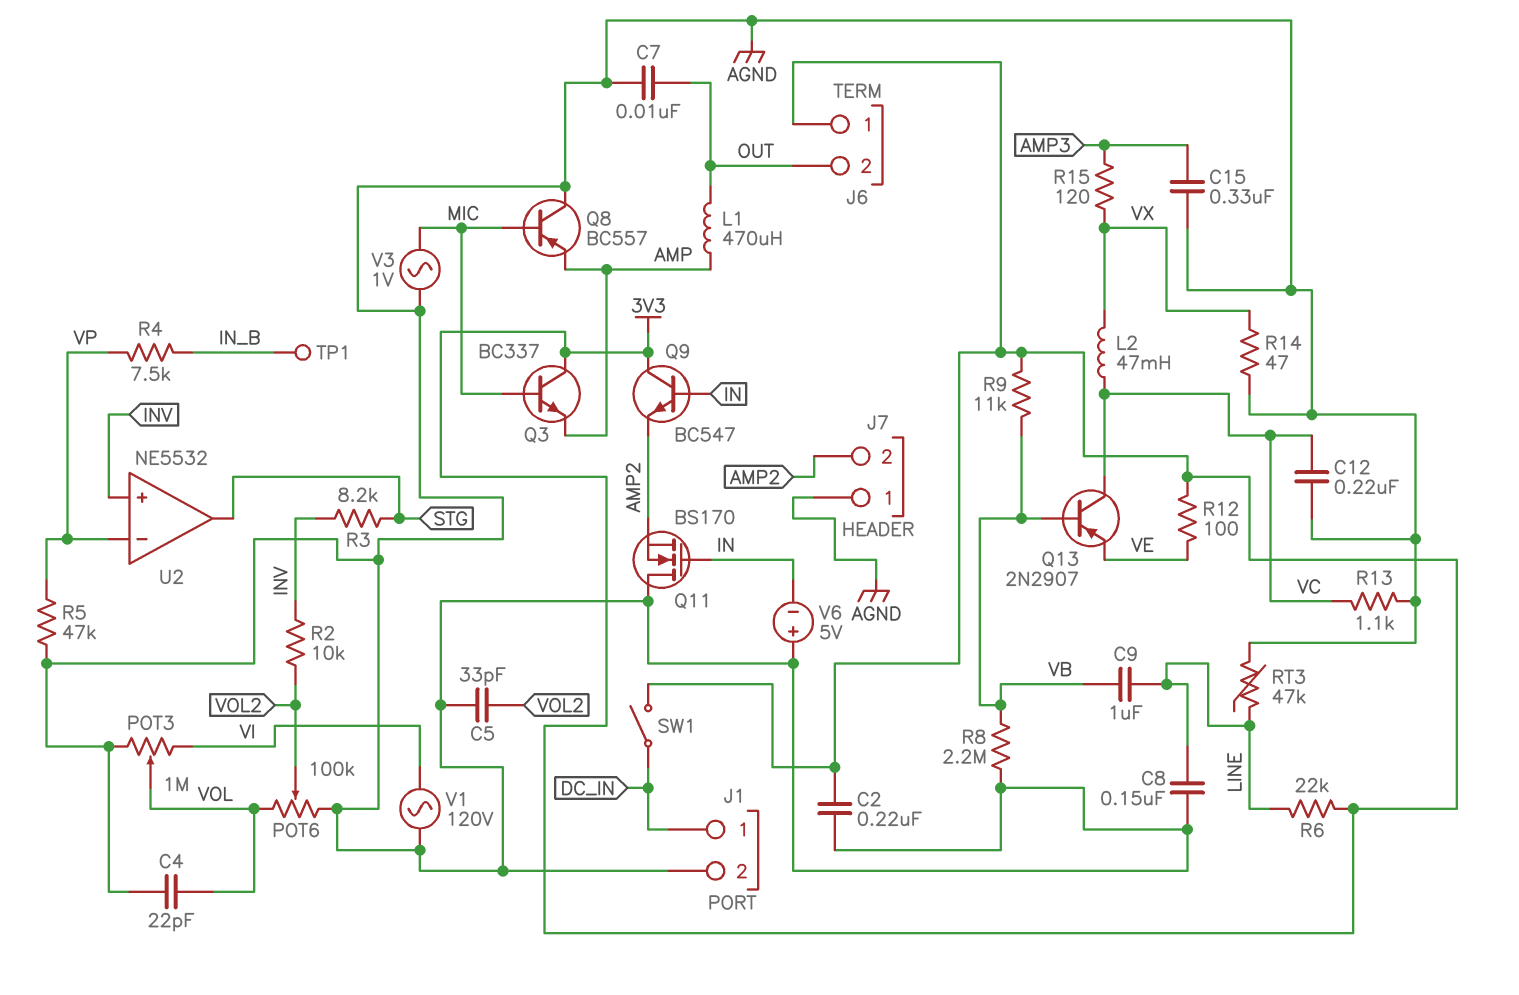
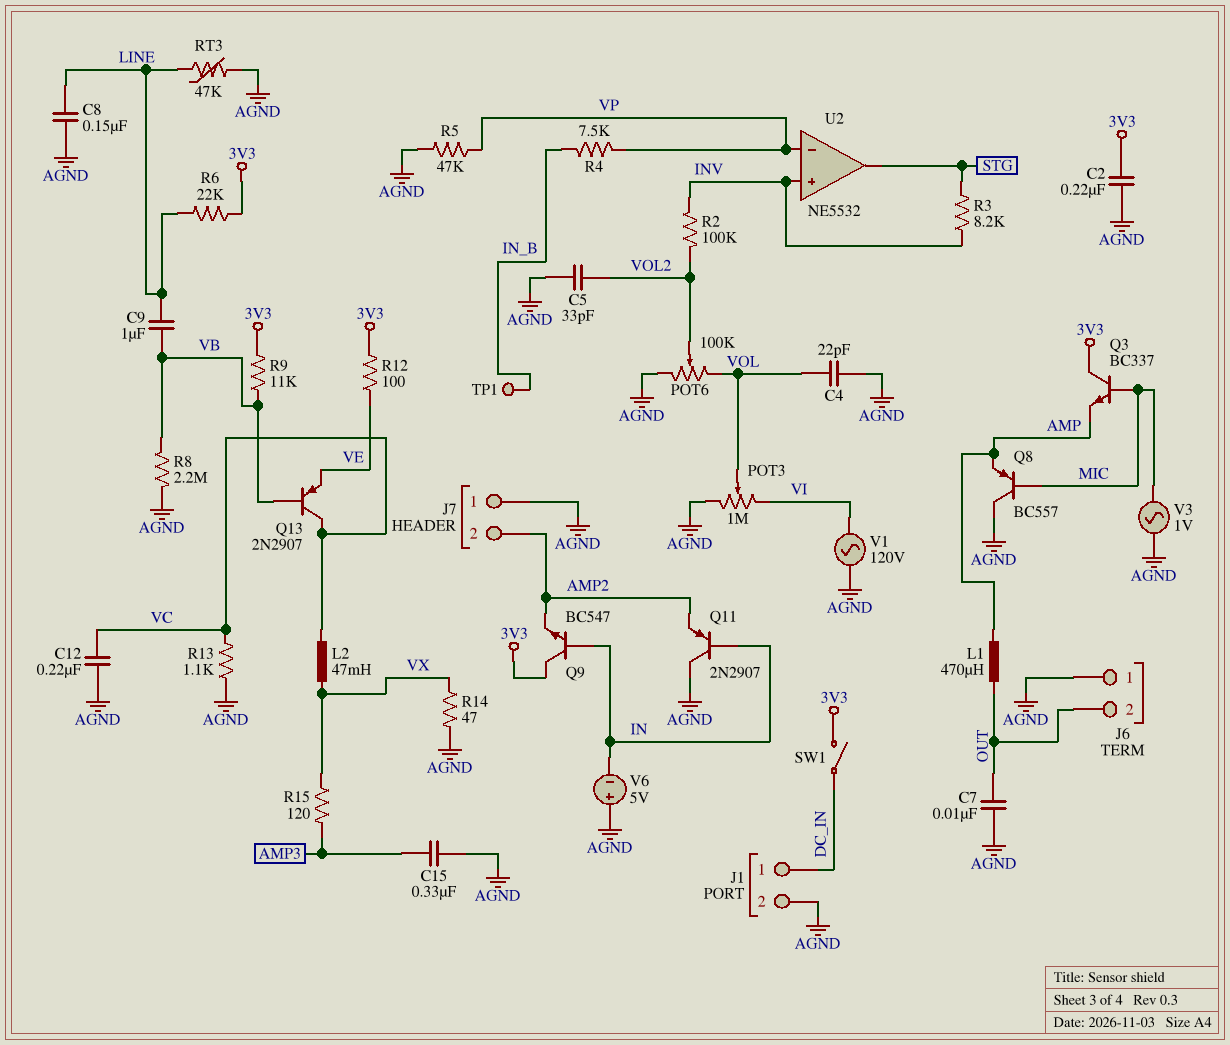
J6 pin 1: 3V3 -> AGND
Q11: NMOS BS170 (G IN, D AGND, S AMP2) -> PNP 2N2907 (B IN, C AGND, E AMP2)
R2: 10k (INV, VOL2) -> 100k (INV, VOL2)

